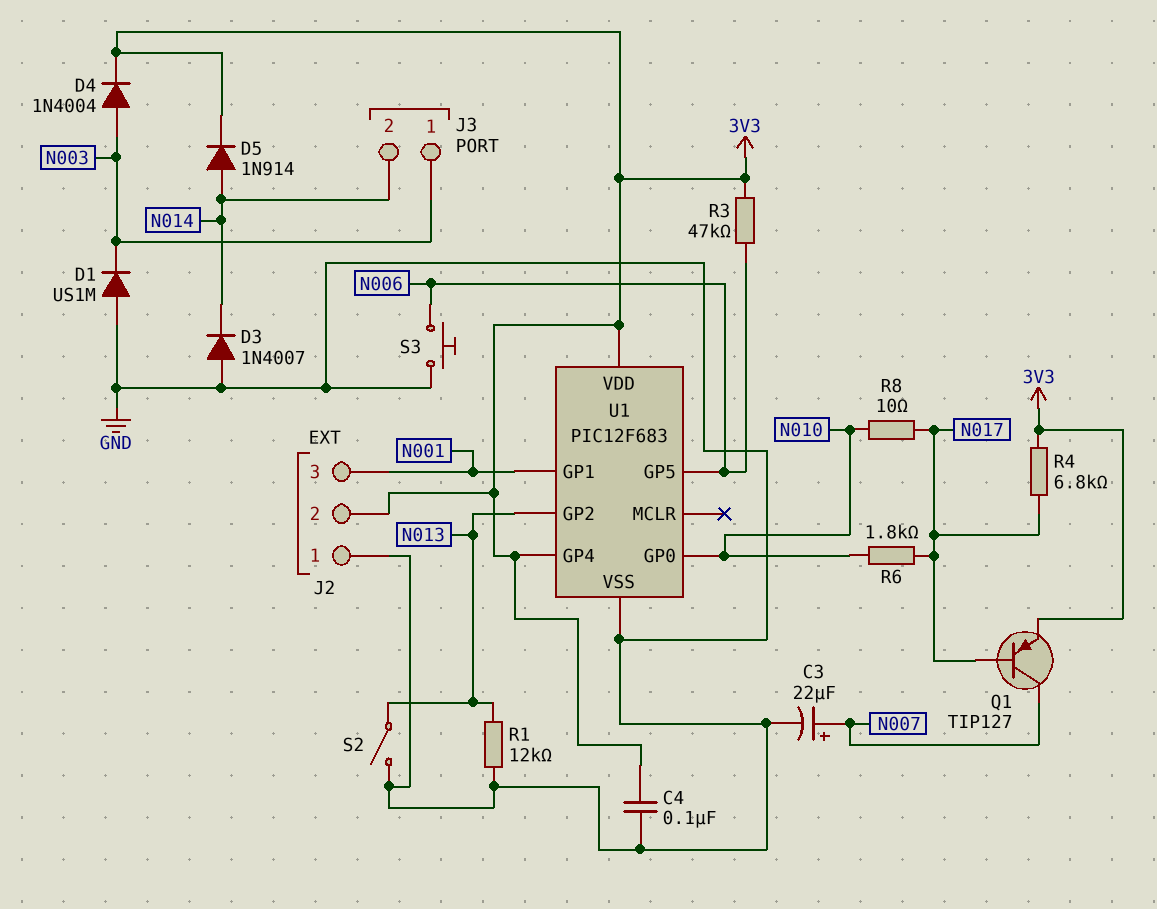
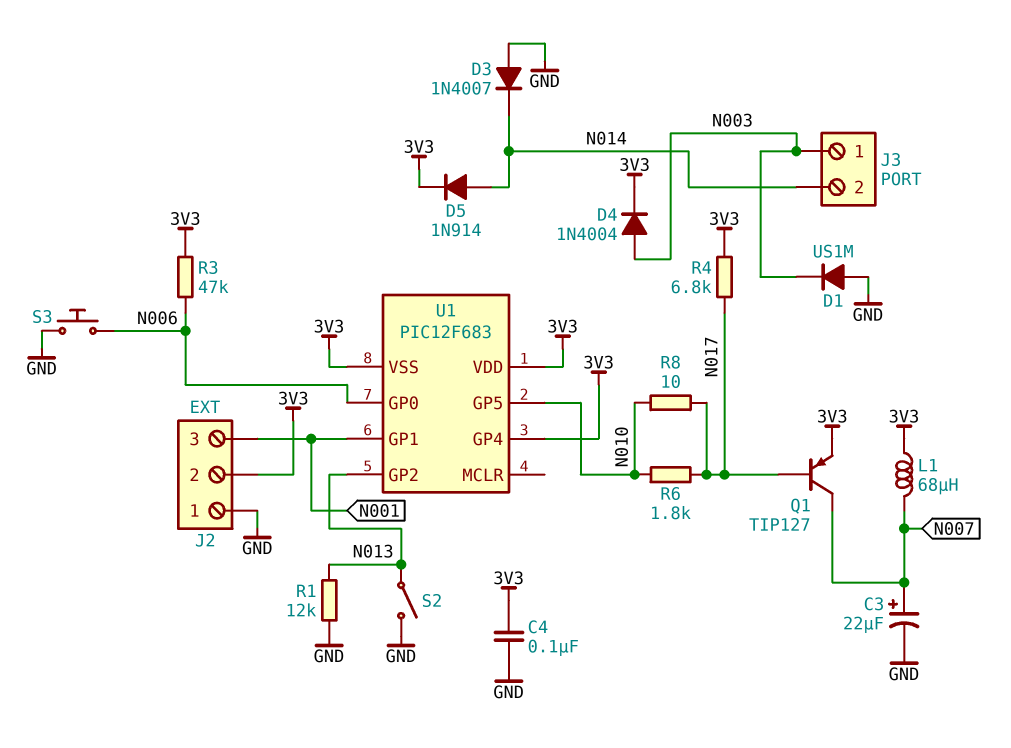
L1: none -> 68uH (3V3, N007)
U1 pin GP0: N010 -> N006
U1 pin GP5: N006 -> N010
U1 pin VSS: GND -> 3V3

